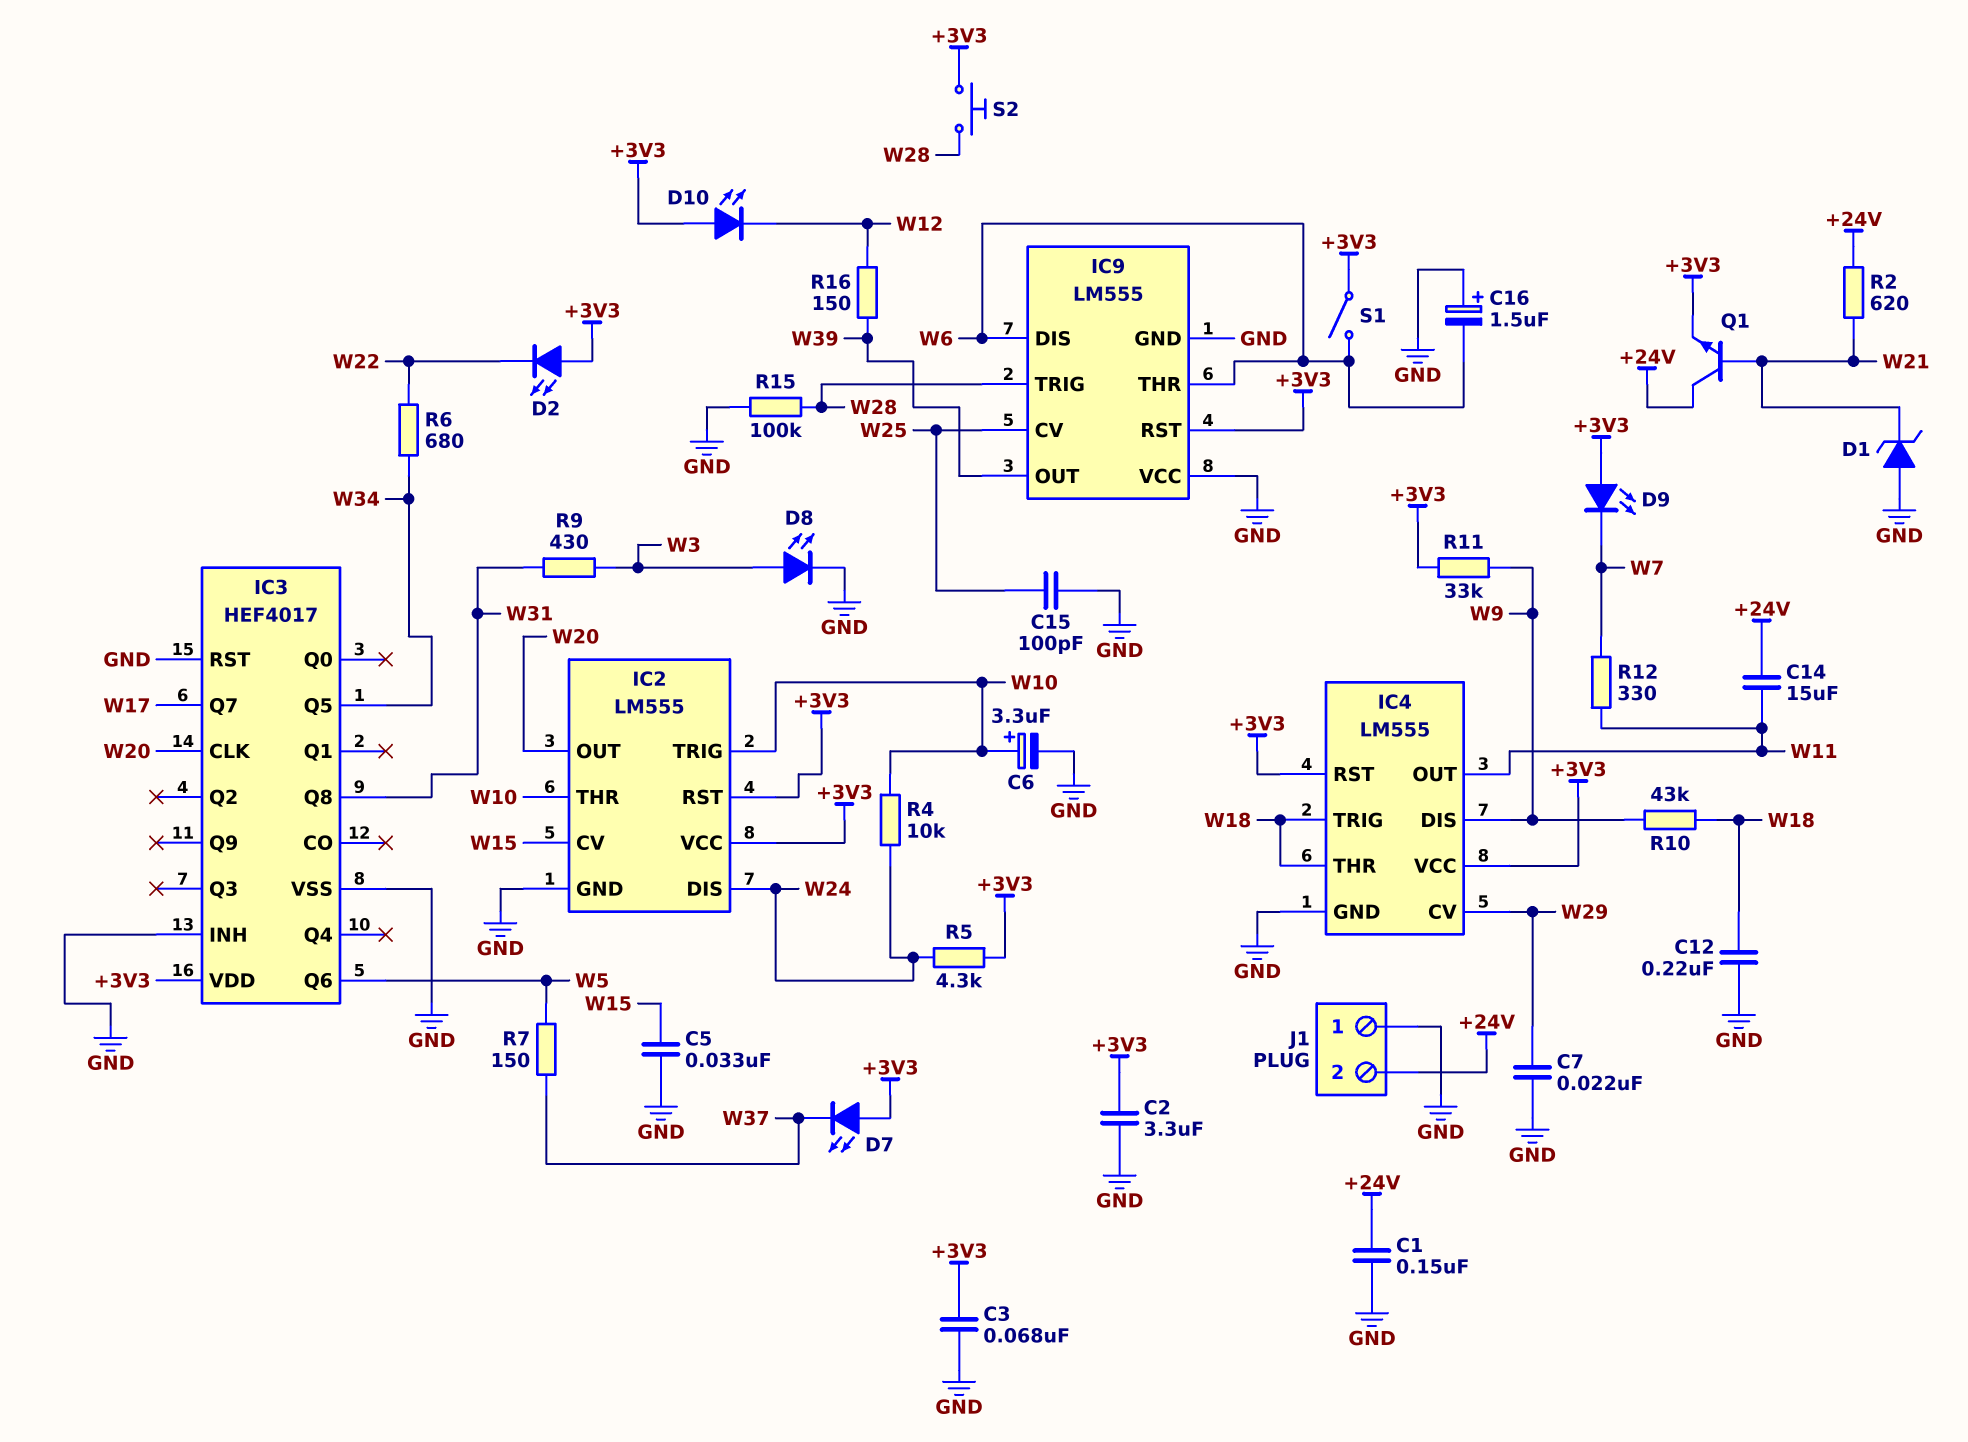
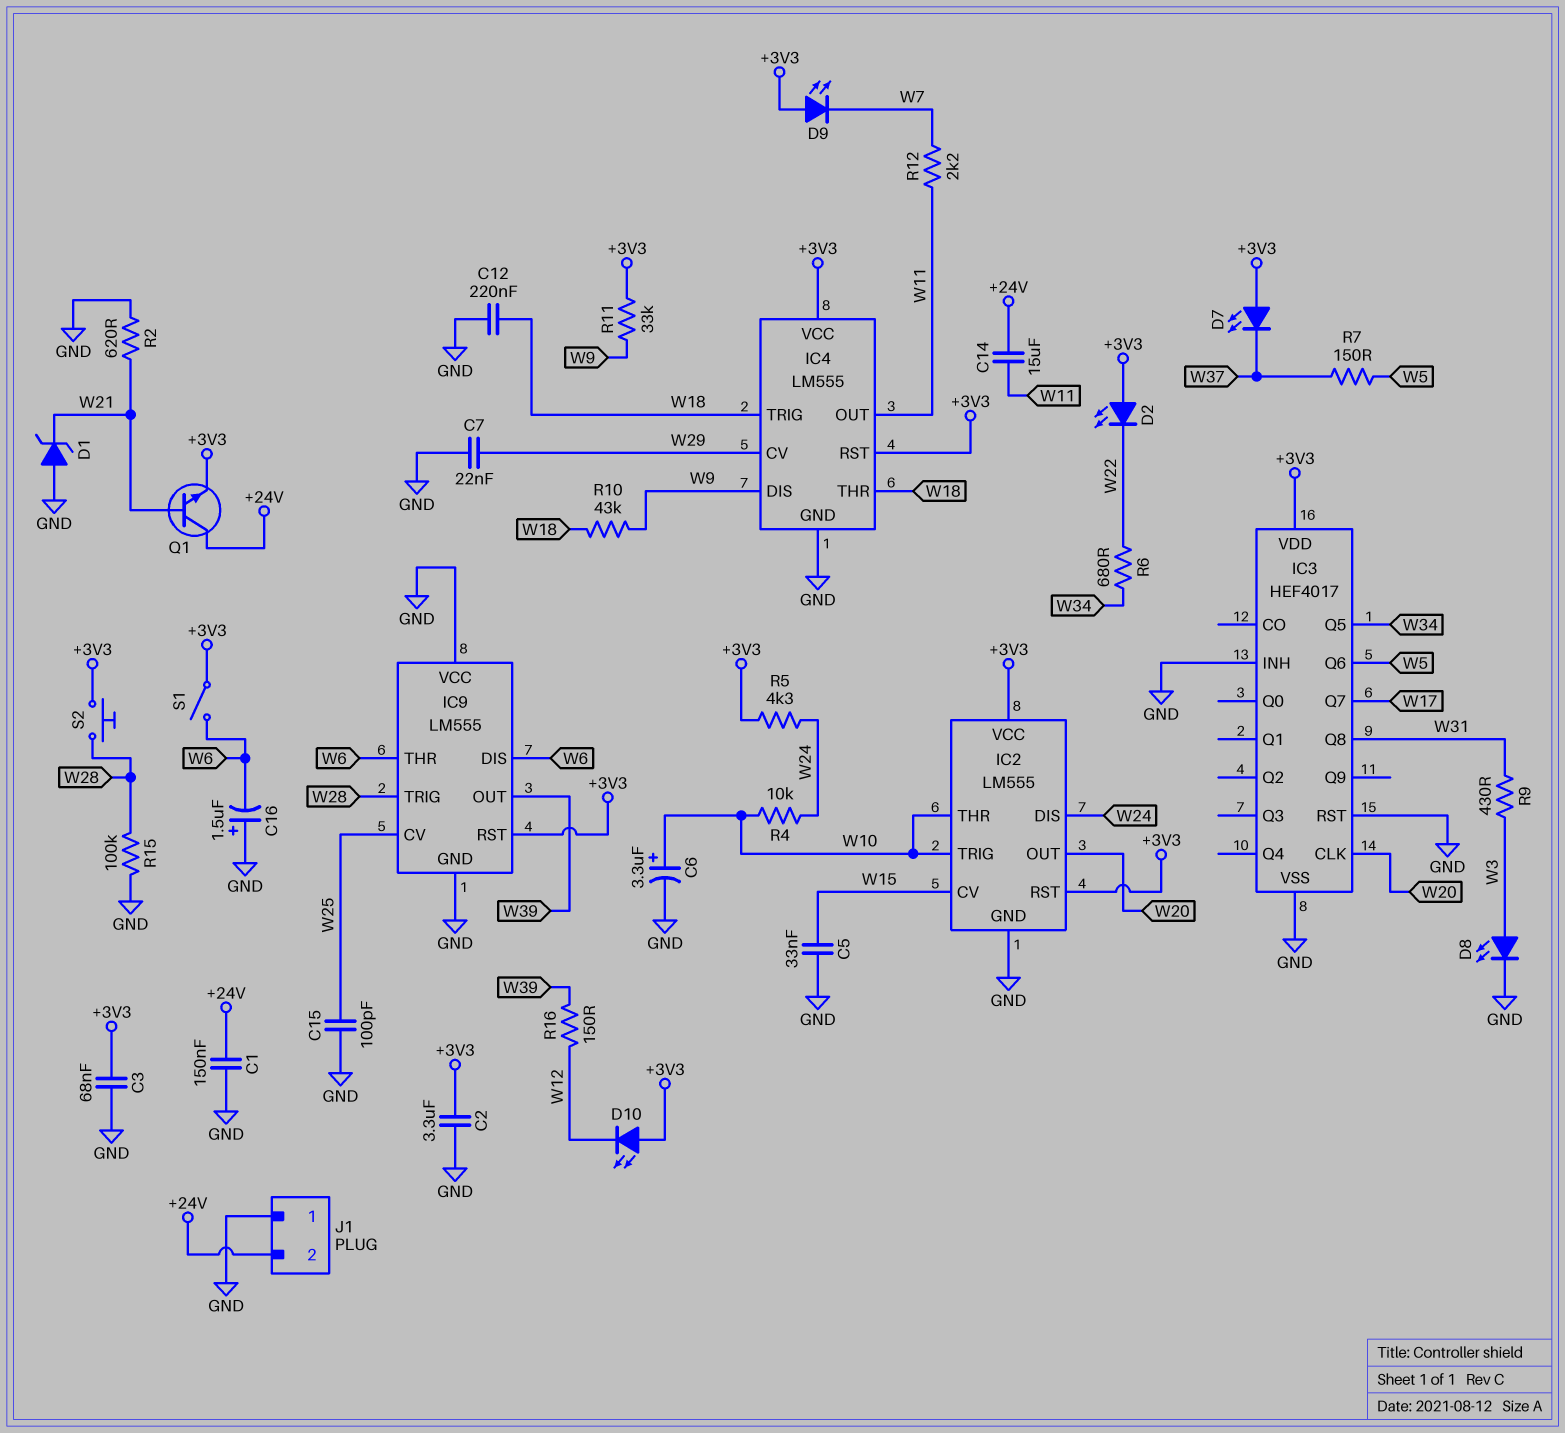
R2: 620 (+24V, W21) -> 620 (GND, W21)
R12: 330 (W7, W11) -> 2.2k (W7, W11)

